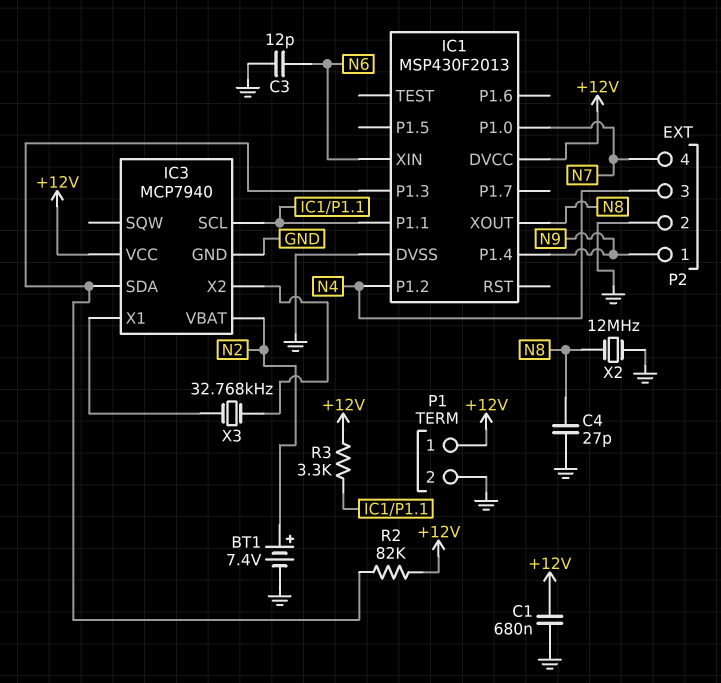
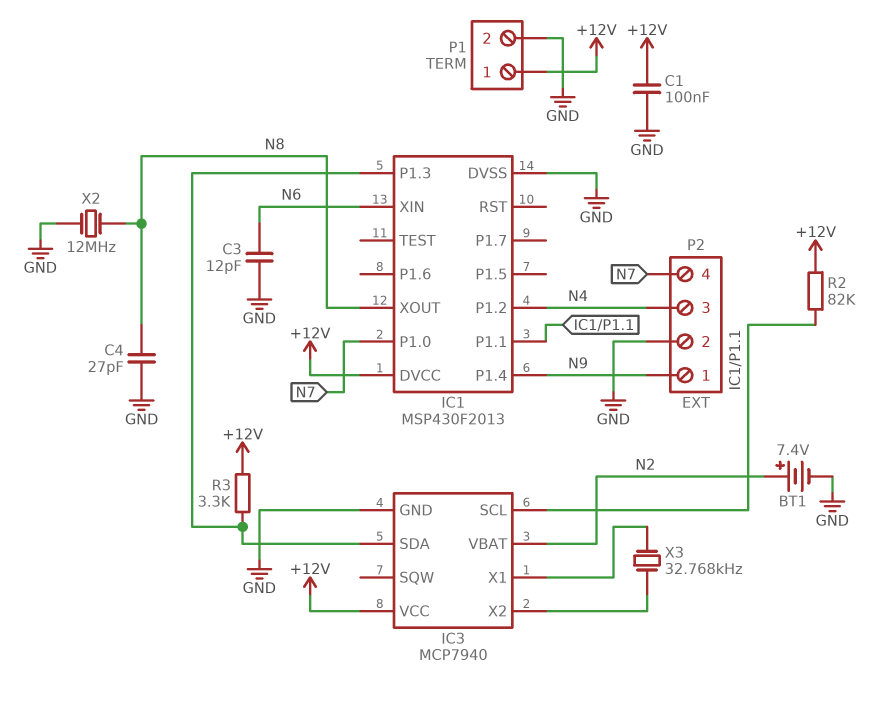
C1: 680nF (+12V, GND) -> 100nF (+12V, GND)
R2: 82k (+12V, IC1/P1.3) -> 82k (+12V, IC1/P1.1)
R3: 3.3k (+12V, IC1/P1.1) -> 3.3k (+12V, IC1/P1.3)

